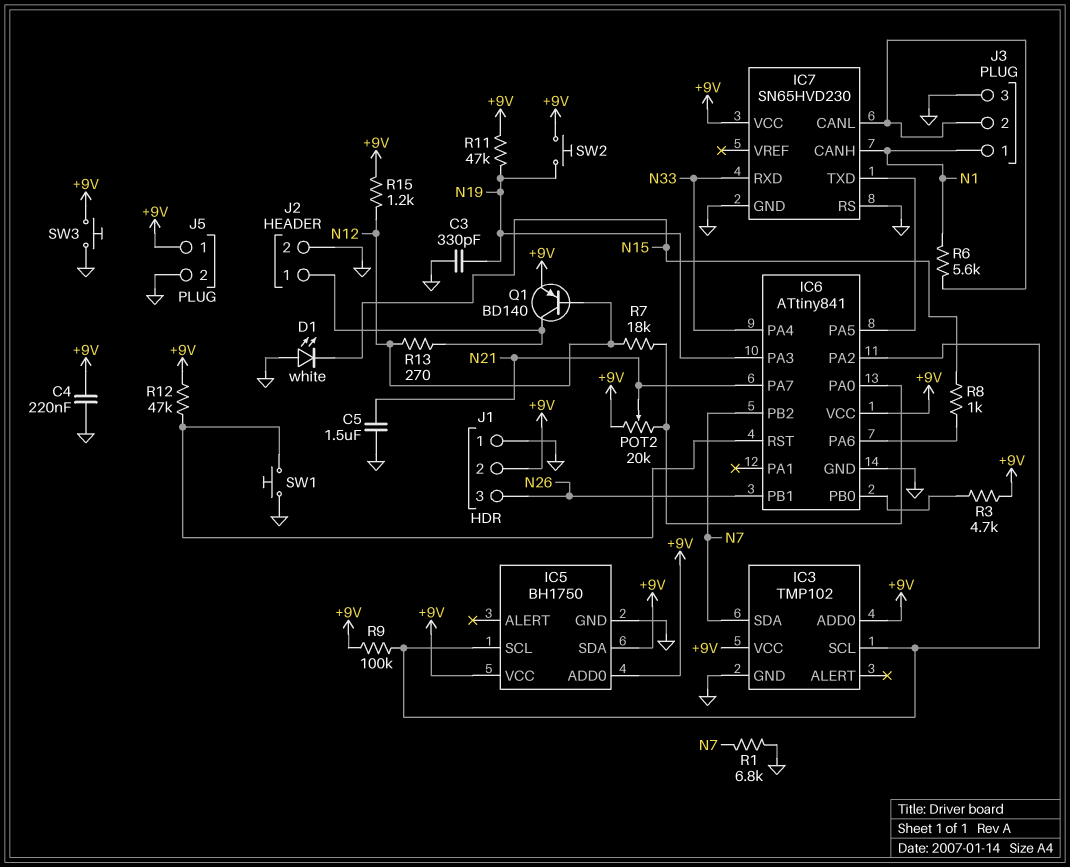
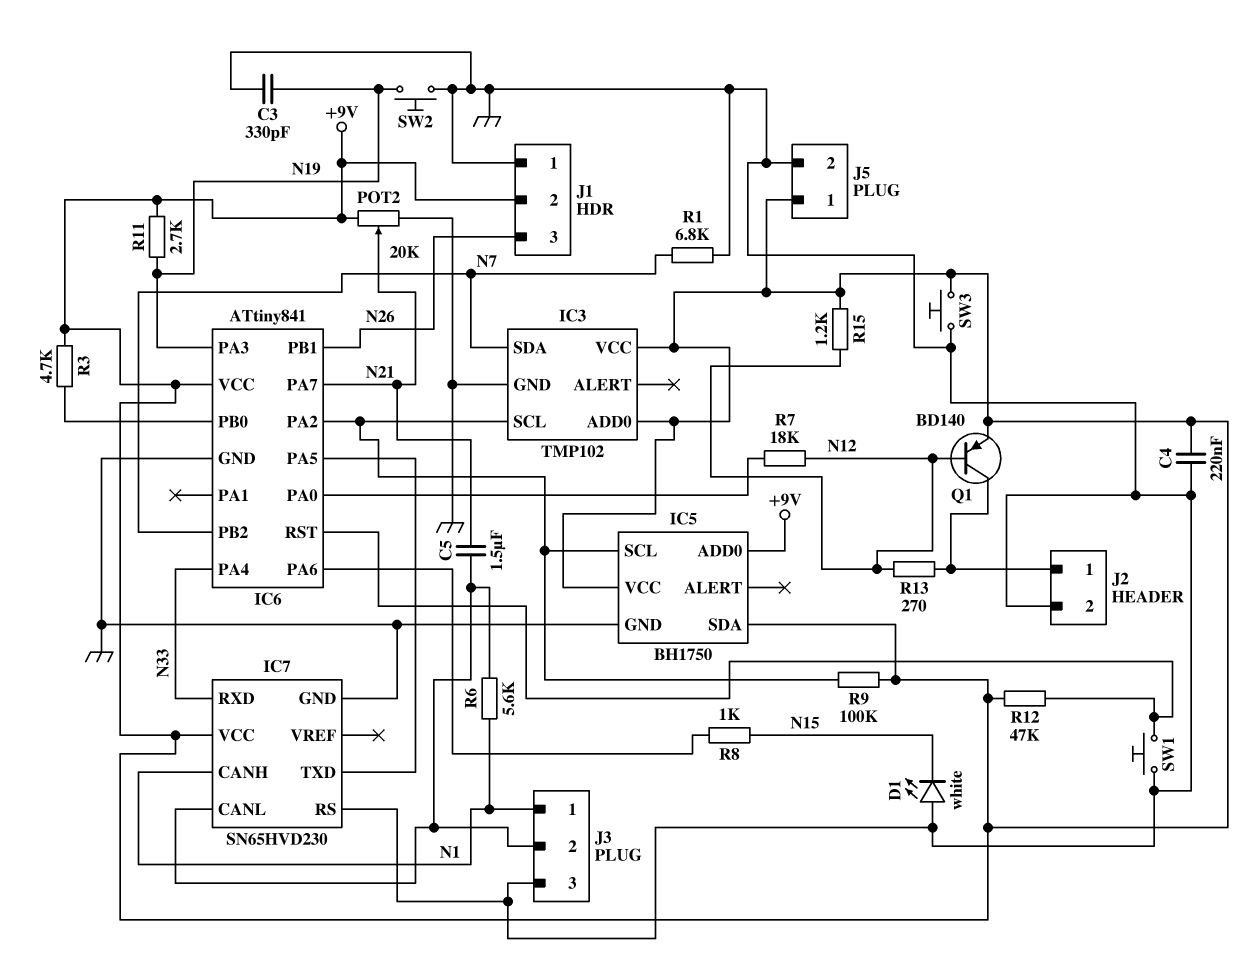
C5: 1.5uF (GND, N21) -> 1.5uF (IC7/CANL, N21)
POT2: 20k (+9V, IC6/PA0, wiper N21) -> 20k (+9V, GND, wiper N21)
R11: 47k (+9V, N19) -> 2.7k (+9V, N19)
SW2: button (+9V, N19) -> button (GND, N19)

